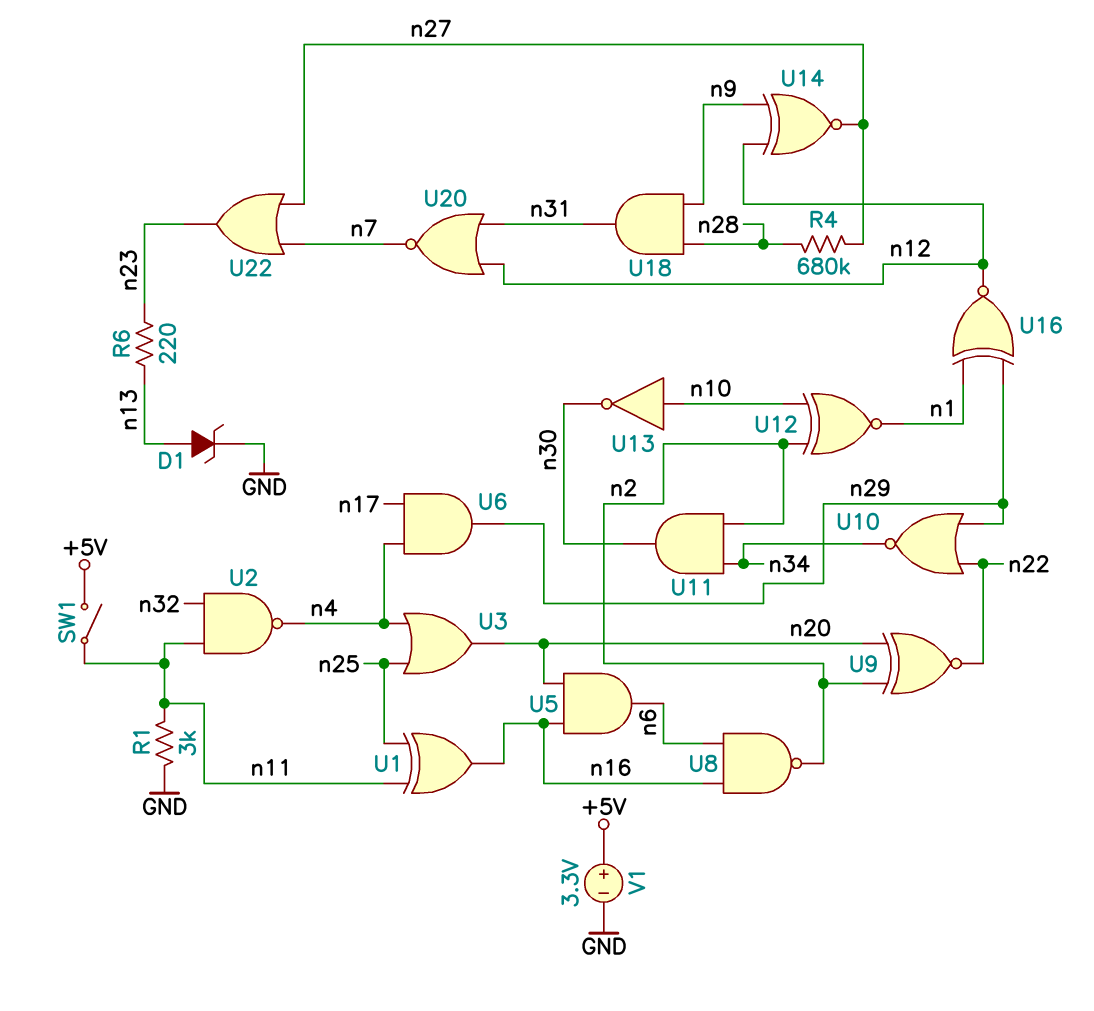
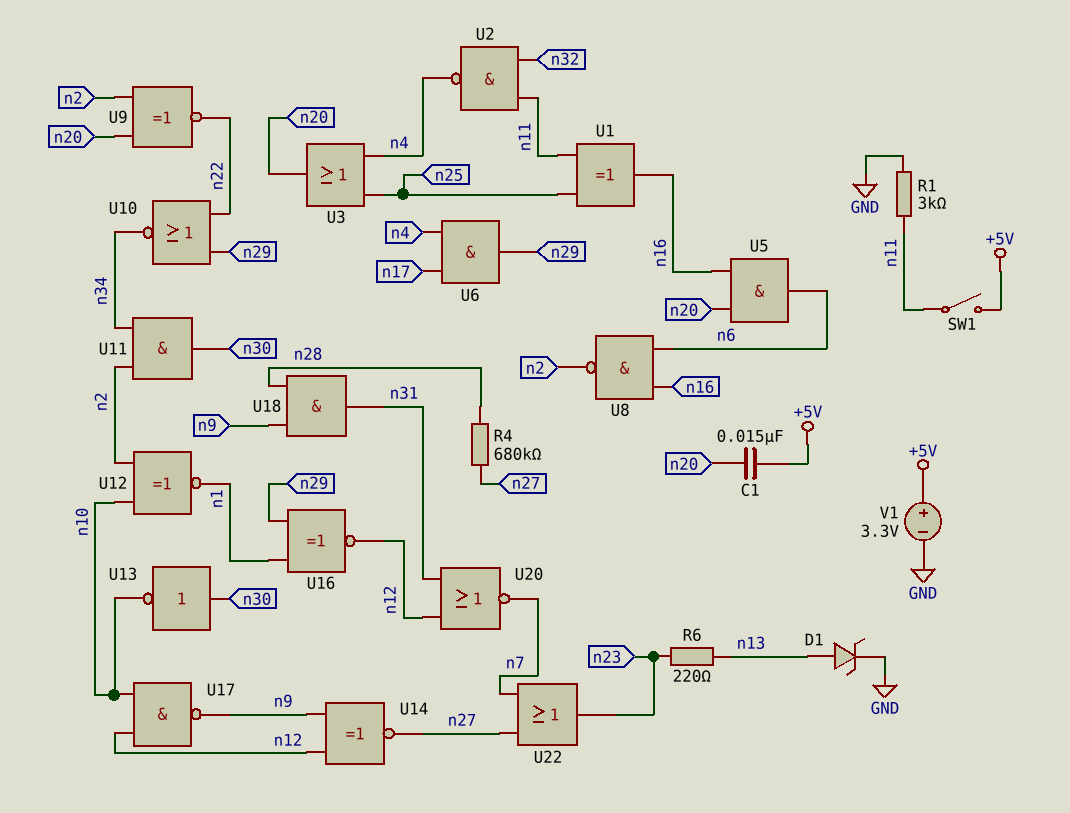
C1: none -> 15nF (+5V, n20)
U13: NOT (in n10, out n30) -> NOT (in n30, out n10)
U17: none -> NAND (in n10, in n12, out n9)

